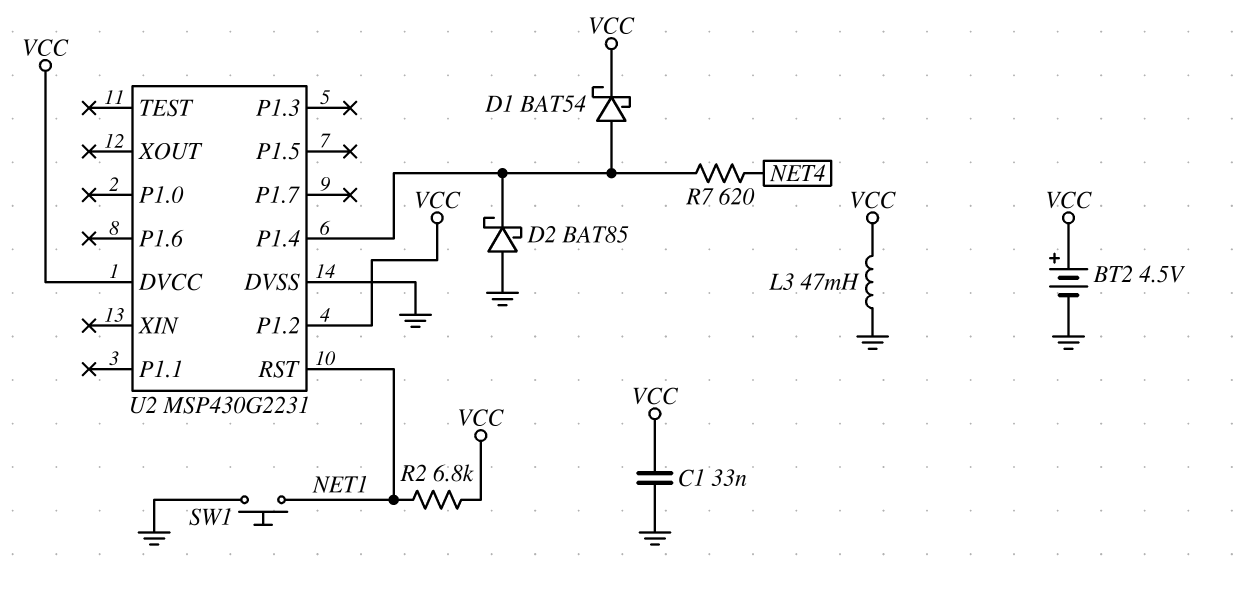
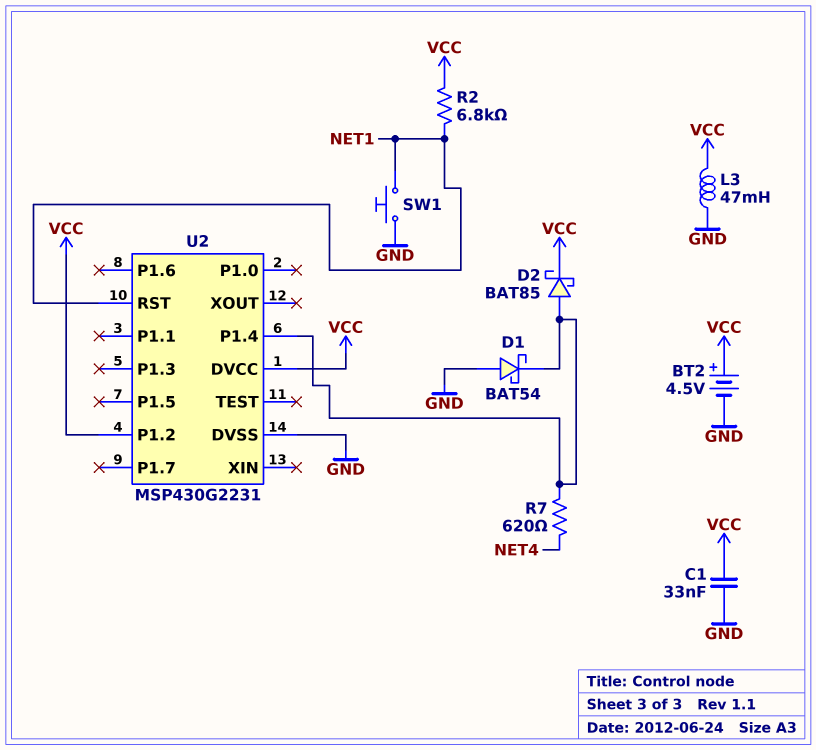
D1: schottky BAT54 (A U2/P1.4, K VCC) -> schottky BAT54 (A GND, K U2/P1.4)
D2: schottky BAT85 (A GND, K U2/P1.4) -> schottky BAT85 (A U2/P1.4, K VCC)

